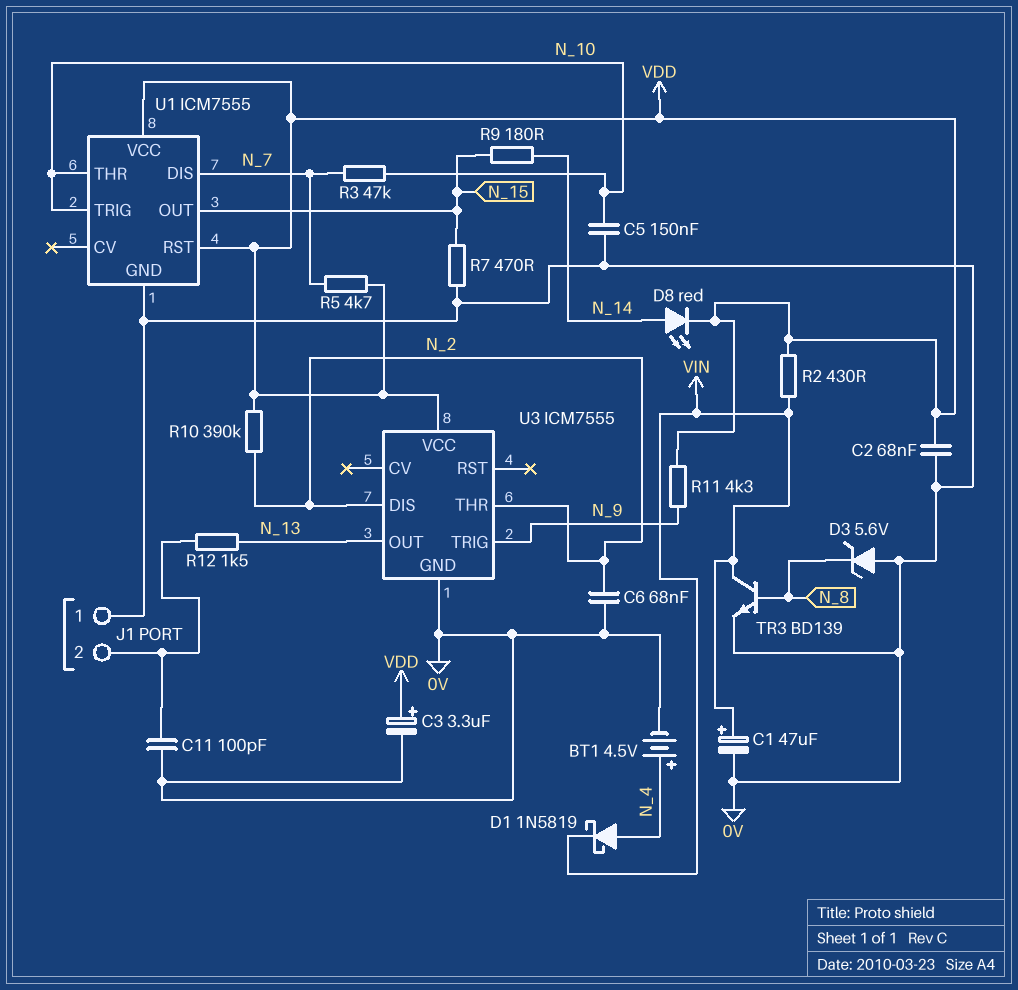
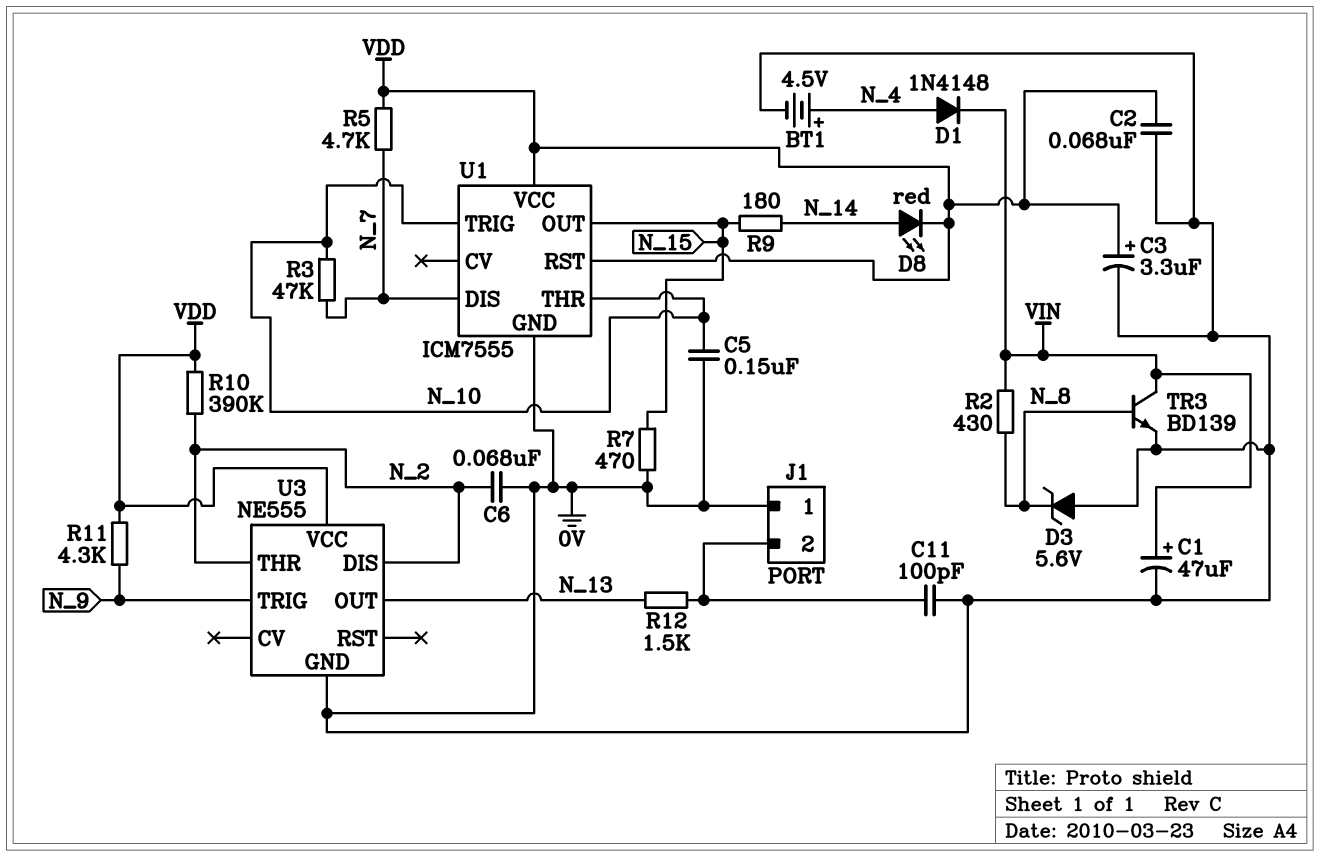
D1: schottky 1N5819 (A N_4, K VIN) -> diode 1N4148 (A N_4, K VIN)
R2: 430 (VDD, VIN) -> 430 (N_8, VIN)
U3: ICM7555 -> NE555

